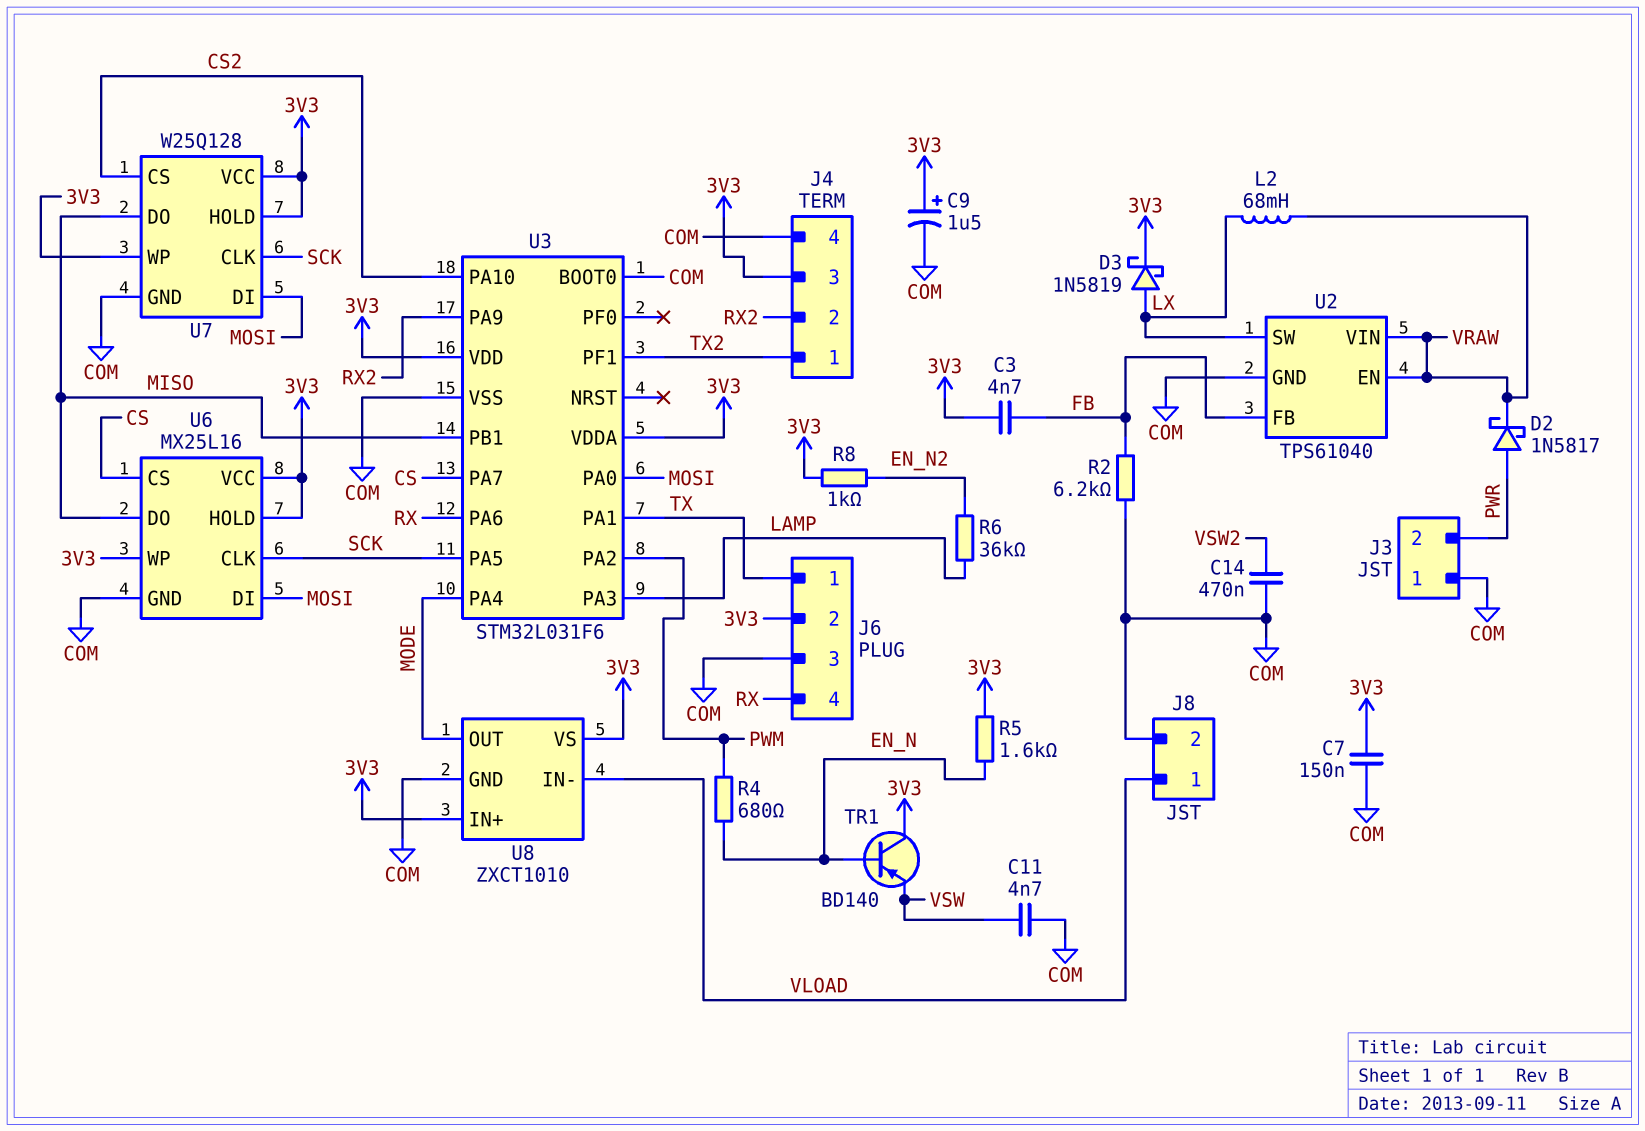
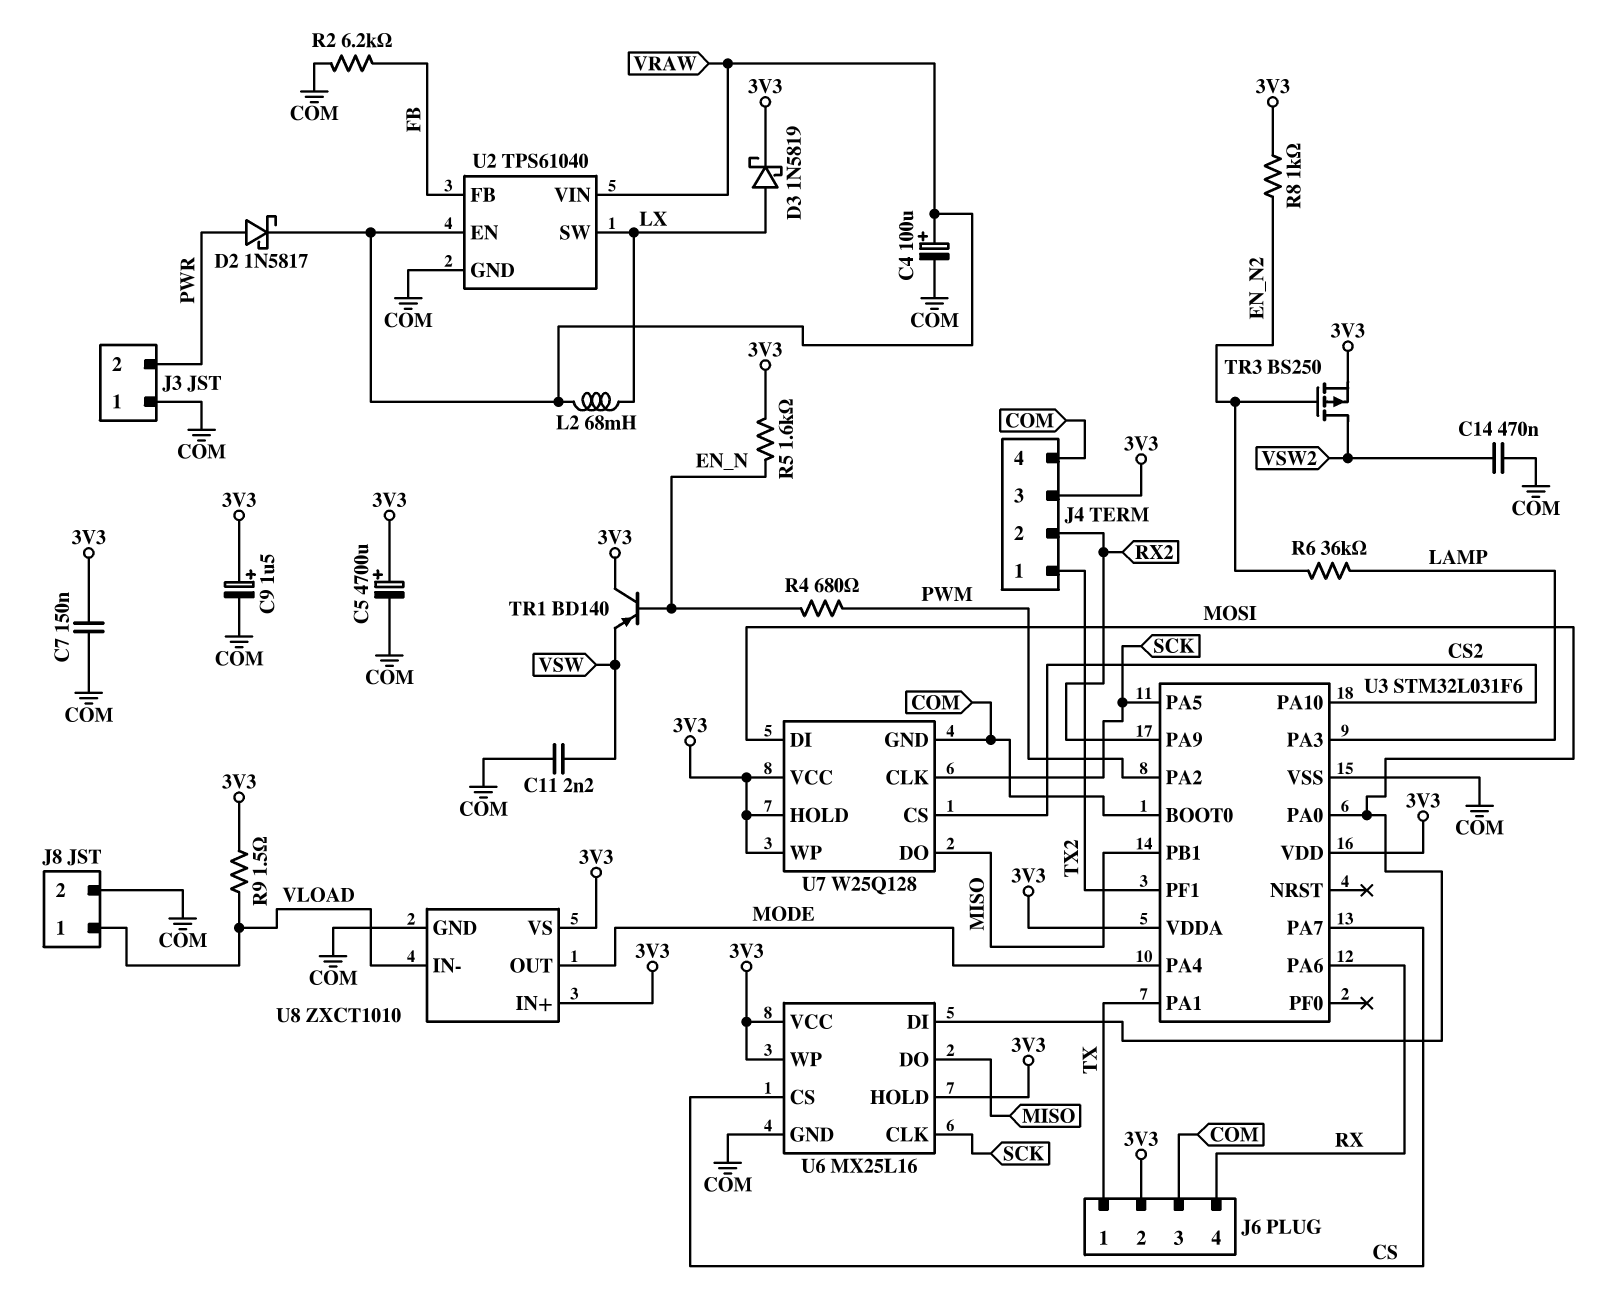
C3: 4.7nF (3V3, FB) -> none
C4: none -> 100uF (plus VRAW, minus COM)
C5: none -> 4700uF (plus 3V3, minus COM)
C11: 4.7nF (COM, VSW) -> 2.2nF (COM, VSW)
R9: none -> 1.5 (3V3, VLOAD)
TR3: none -> PMOS BS250 (G EN_N2, D VSW2, S 3V3)

